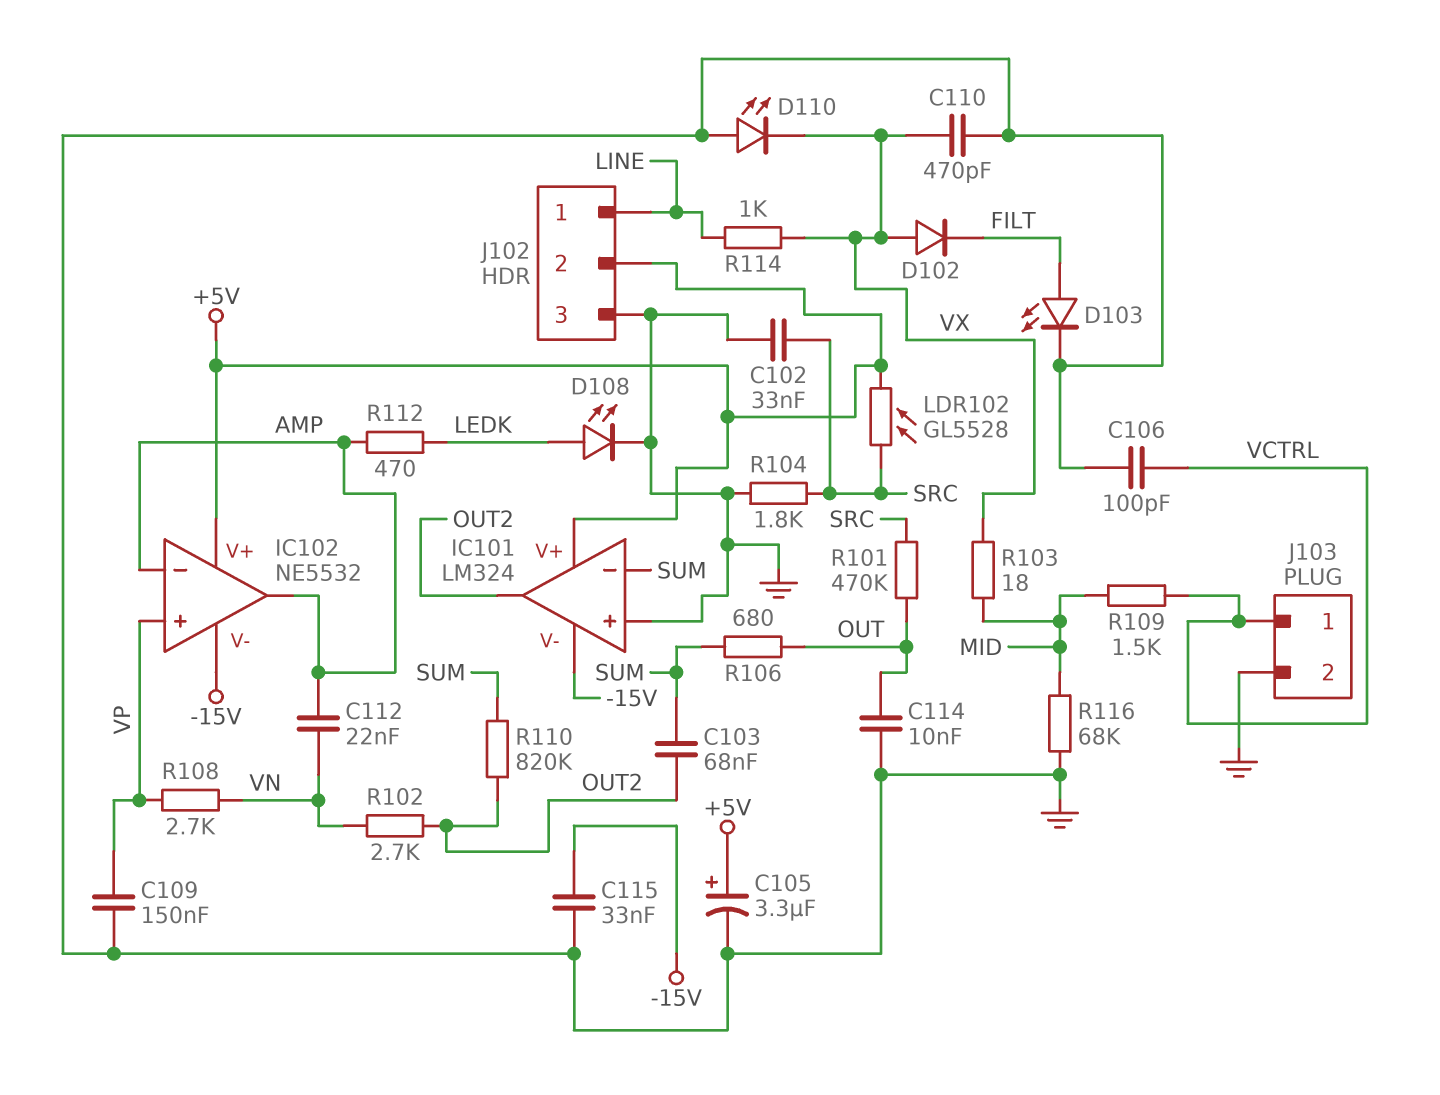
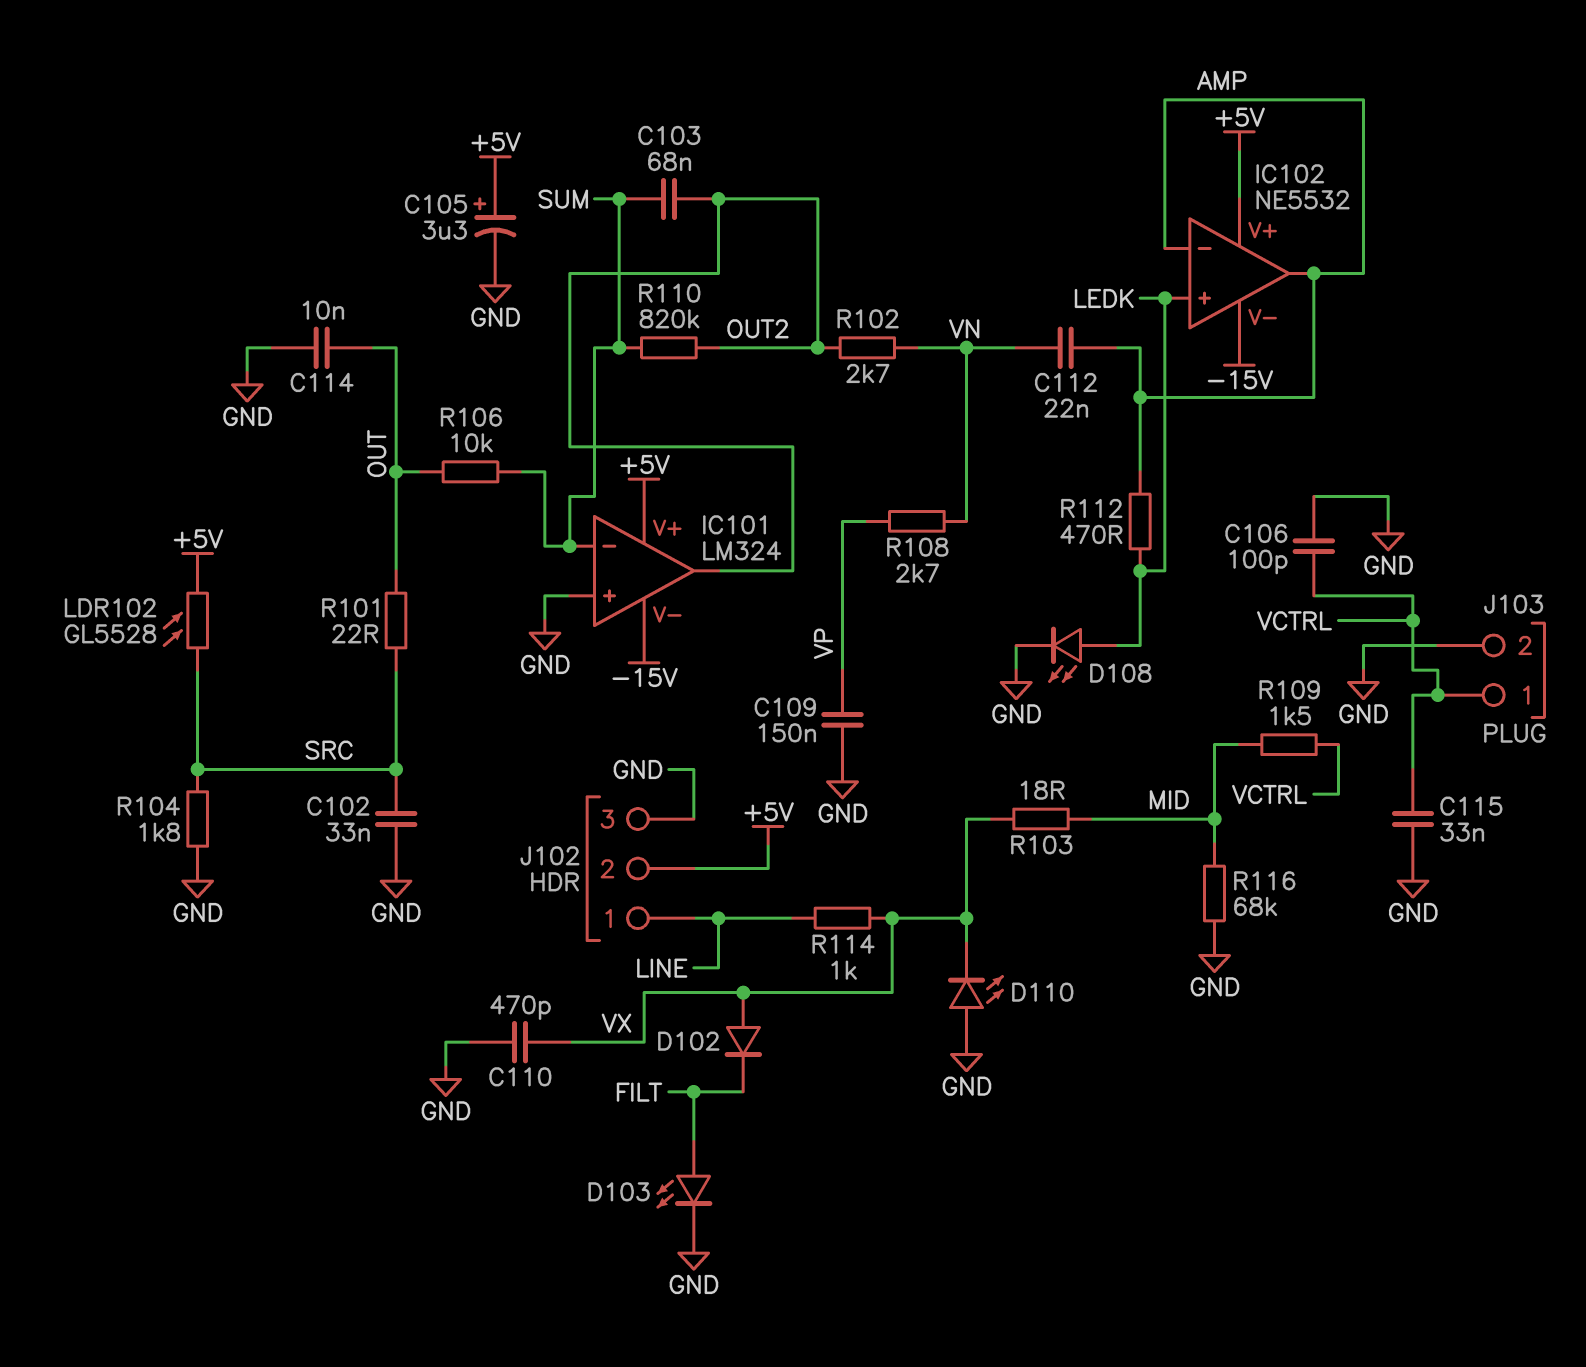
C115: 33nF (-15V, GND) -> 33nF (GND, VCTRL)
IC102 pin in+: VP -> LEDK
R101: 470k (OUT, SRC) -> 22 (OUT, SRC)
R106: 680 (OUT, SUM) -> 10k (OUT, SUM)

